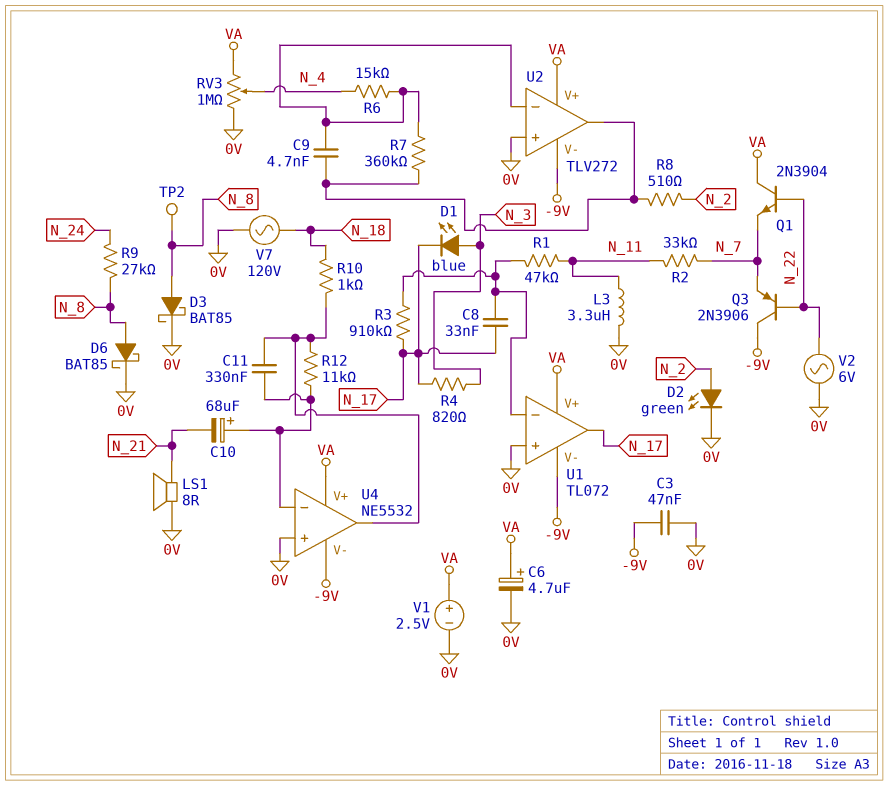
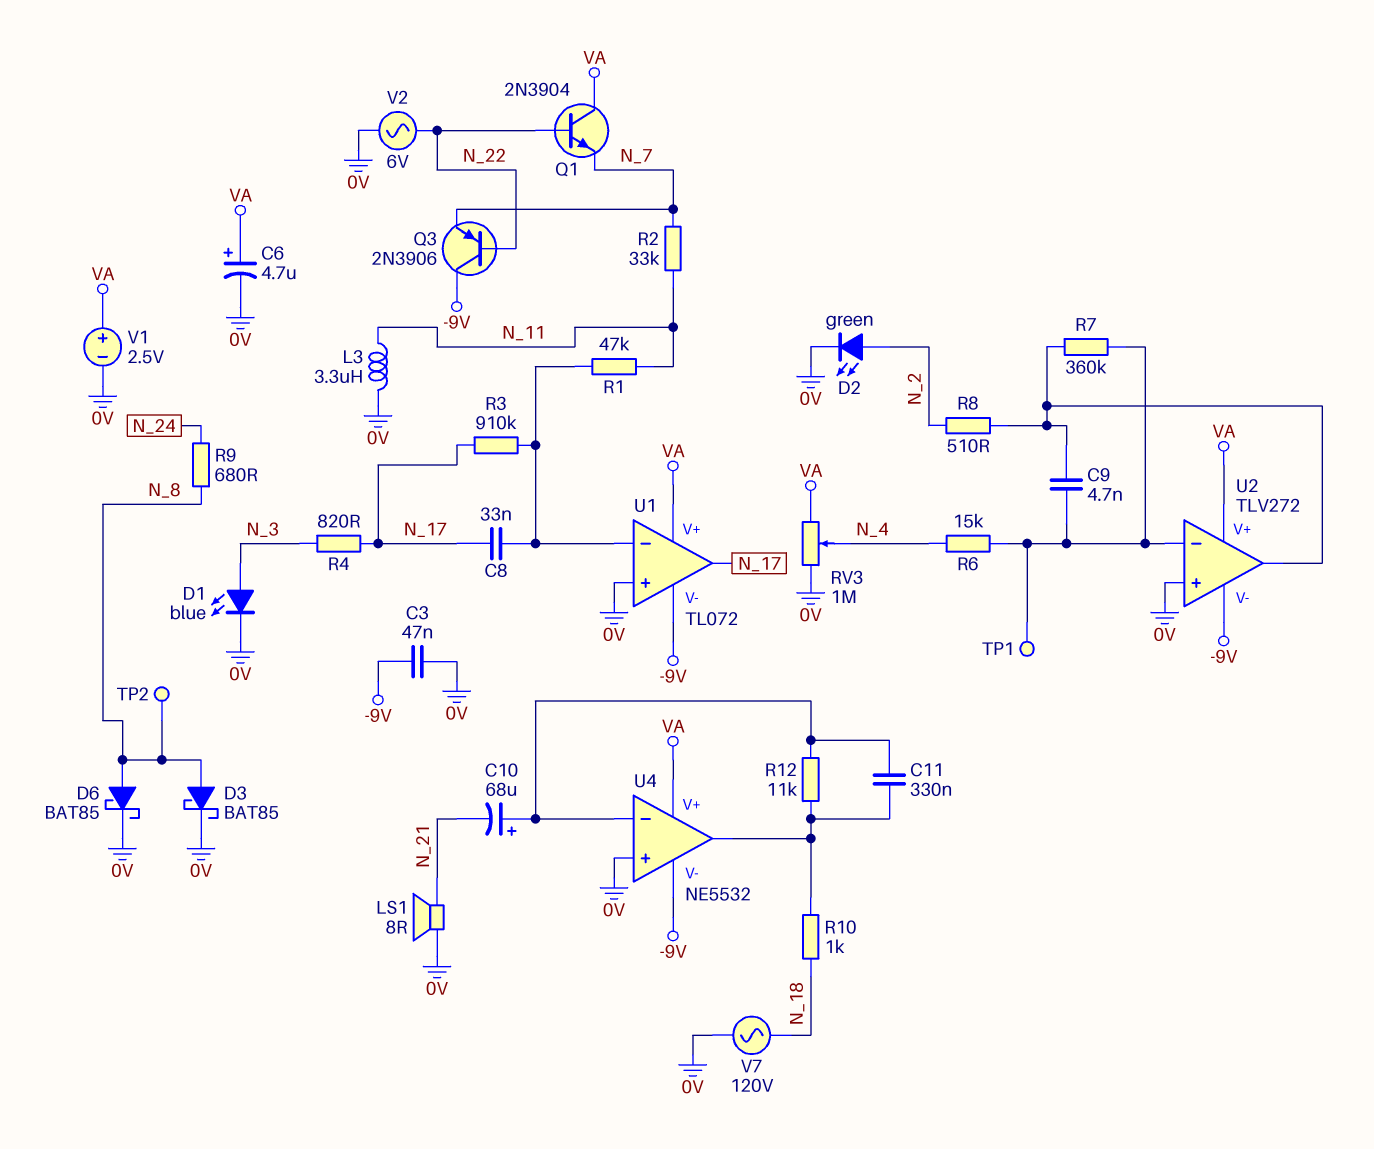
D1: LED blue (A N_3, K N_17) -> LED blue (A N_3, K 0V)
R9: 27k (N_8, N_24) -> 680 (N_8, N_24)
TP1: none -> test point (U2/in-)

